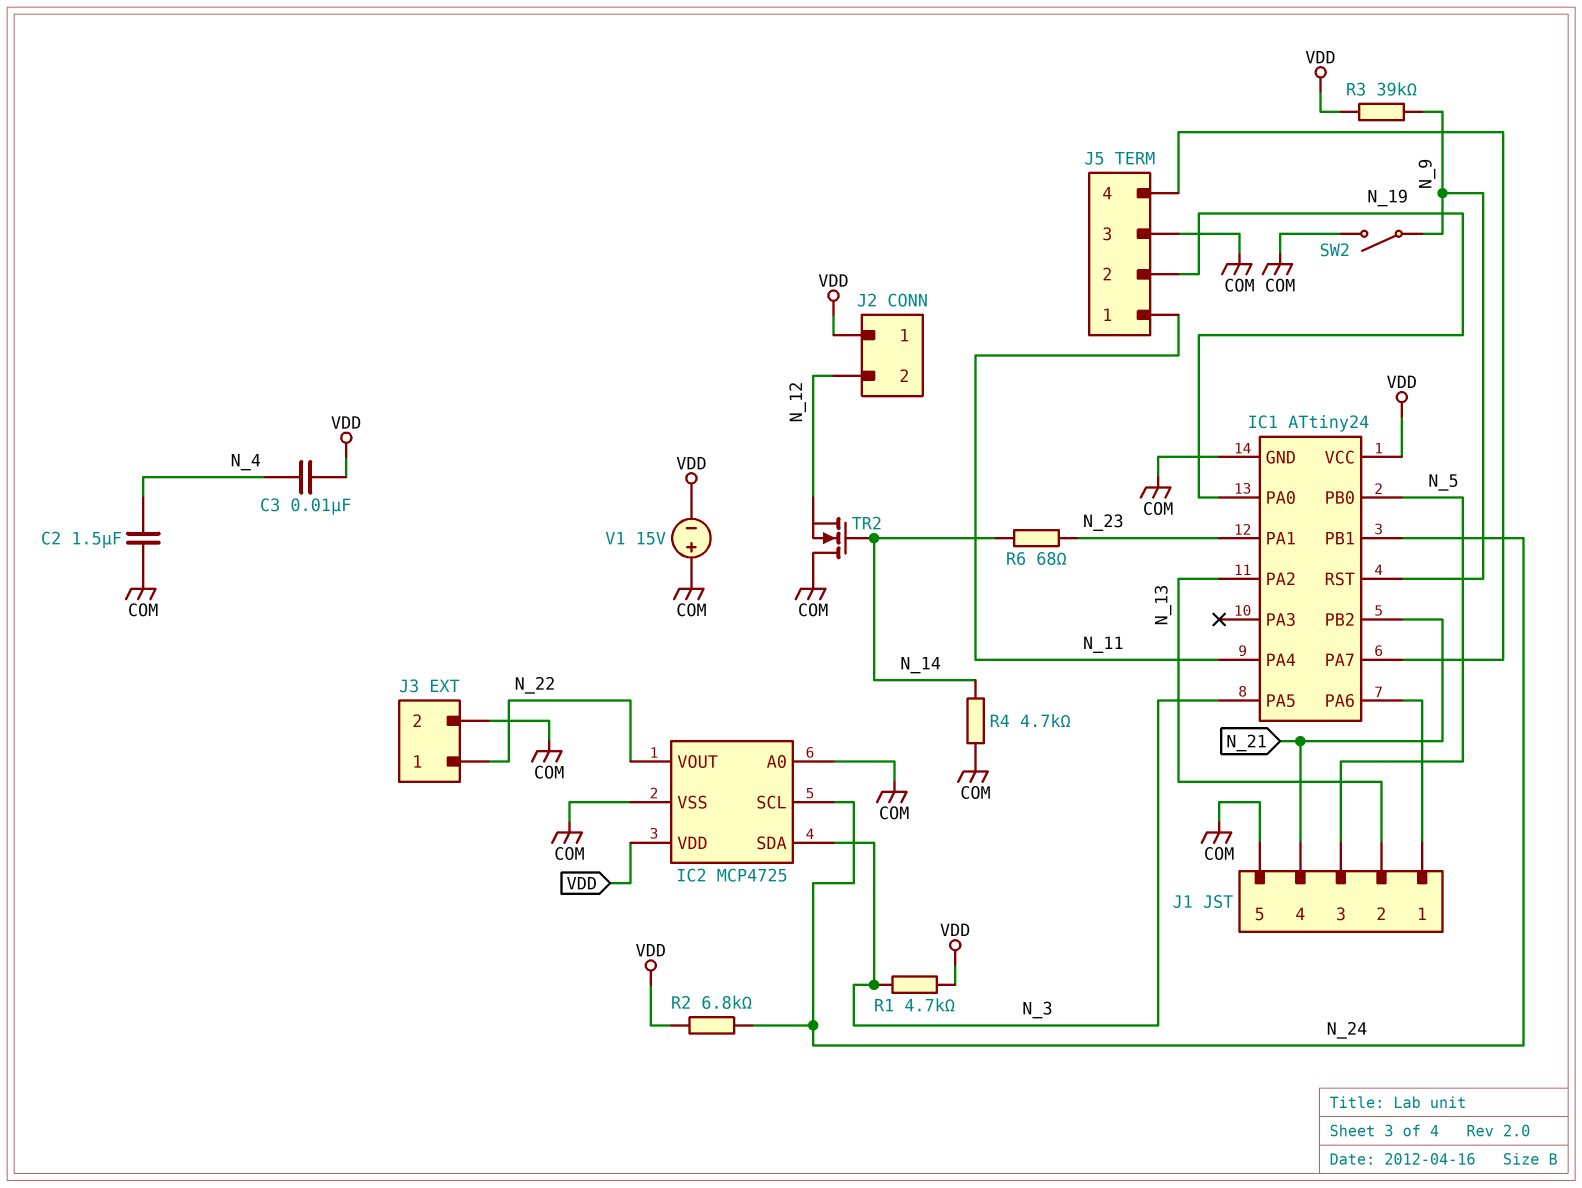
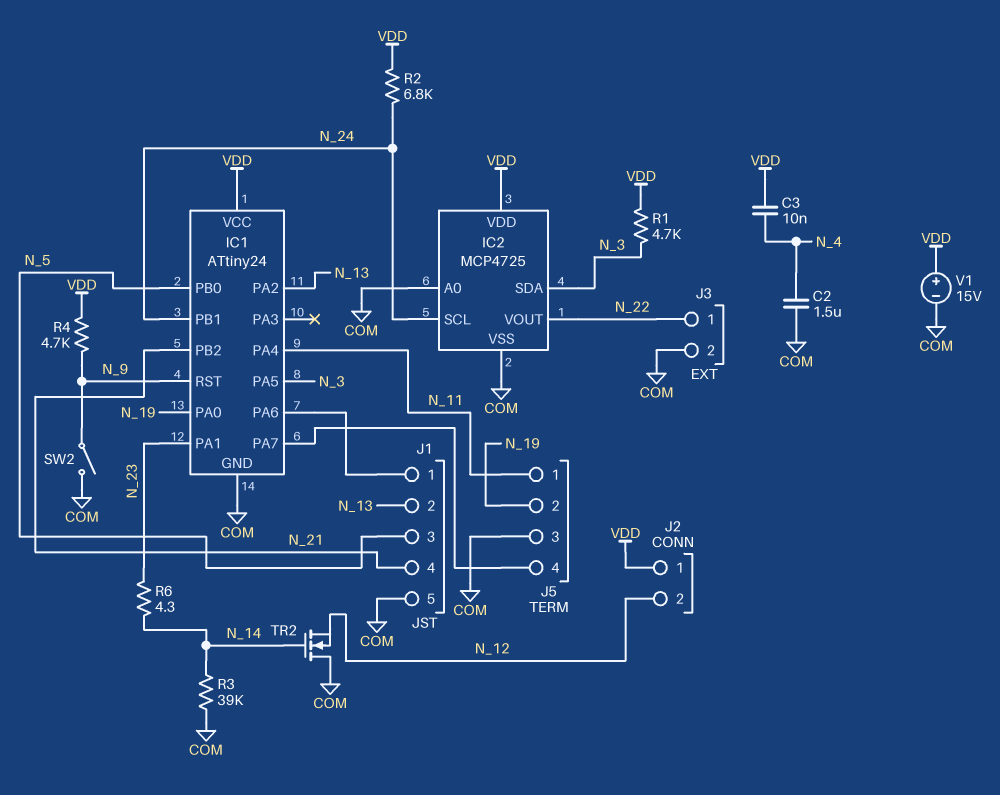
R3: 39k (N_9, VDD) -> 39k (COM, N_14)
R4: 4.7k (COM, N_14) -> 4.7k (N_9, VDD)
R6: 68 (N_14, N_23) -> 4.3 (N_14, N_23)
V1: 15V (plus COM, minus VDD) -> 15V (plus VDD, minus COM)

